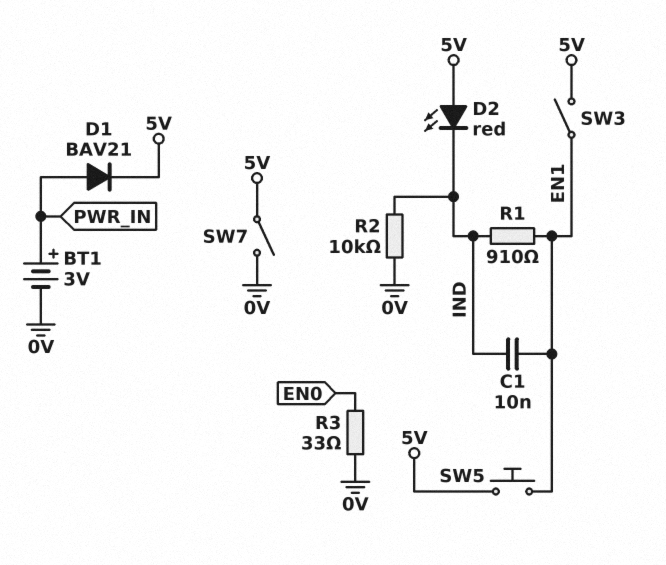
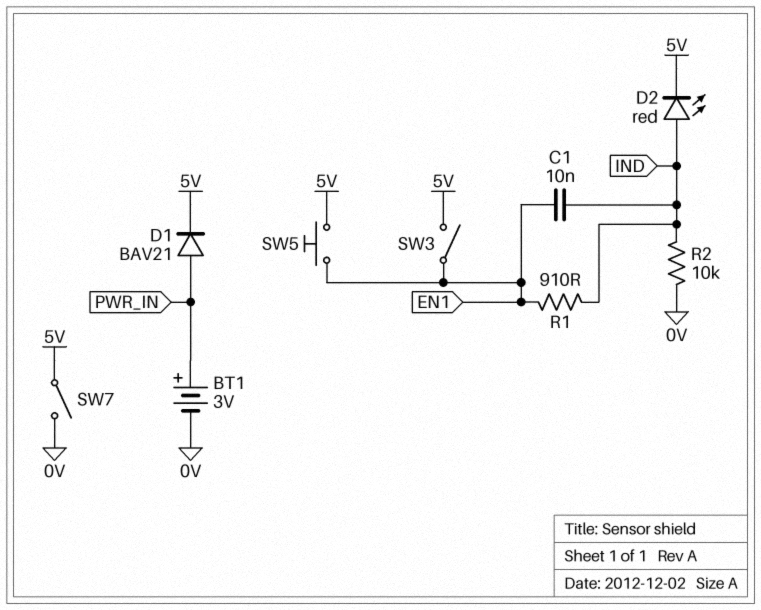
D2: LED red (A 5V, K IND) -> LED red (A IND, K 5V)
R3: 33 (0V, EN0) -> none

